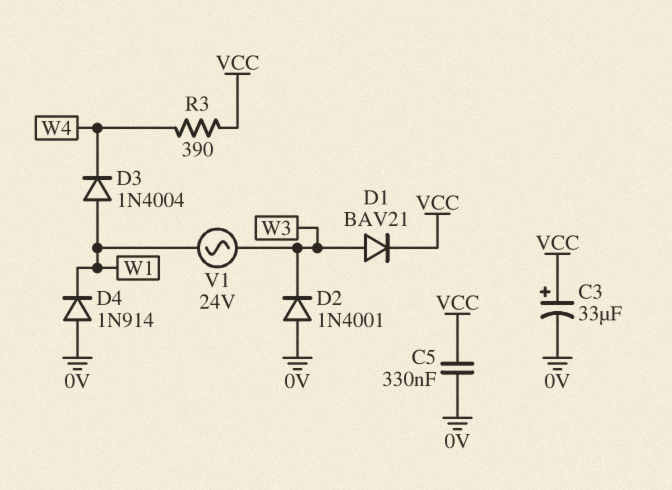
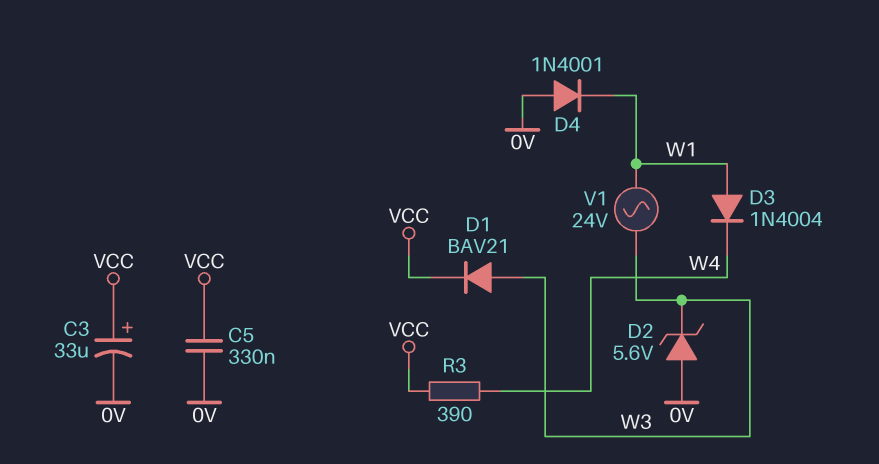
D2: diode 1N4001 (A 0V, K W3) -> zener 5.6V (A 0V, K W3)
D4: diode 1N914 (A 0V, K W1) -> diode 1N4001 (A 0V, K W1)

